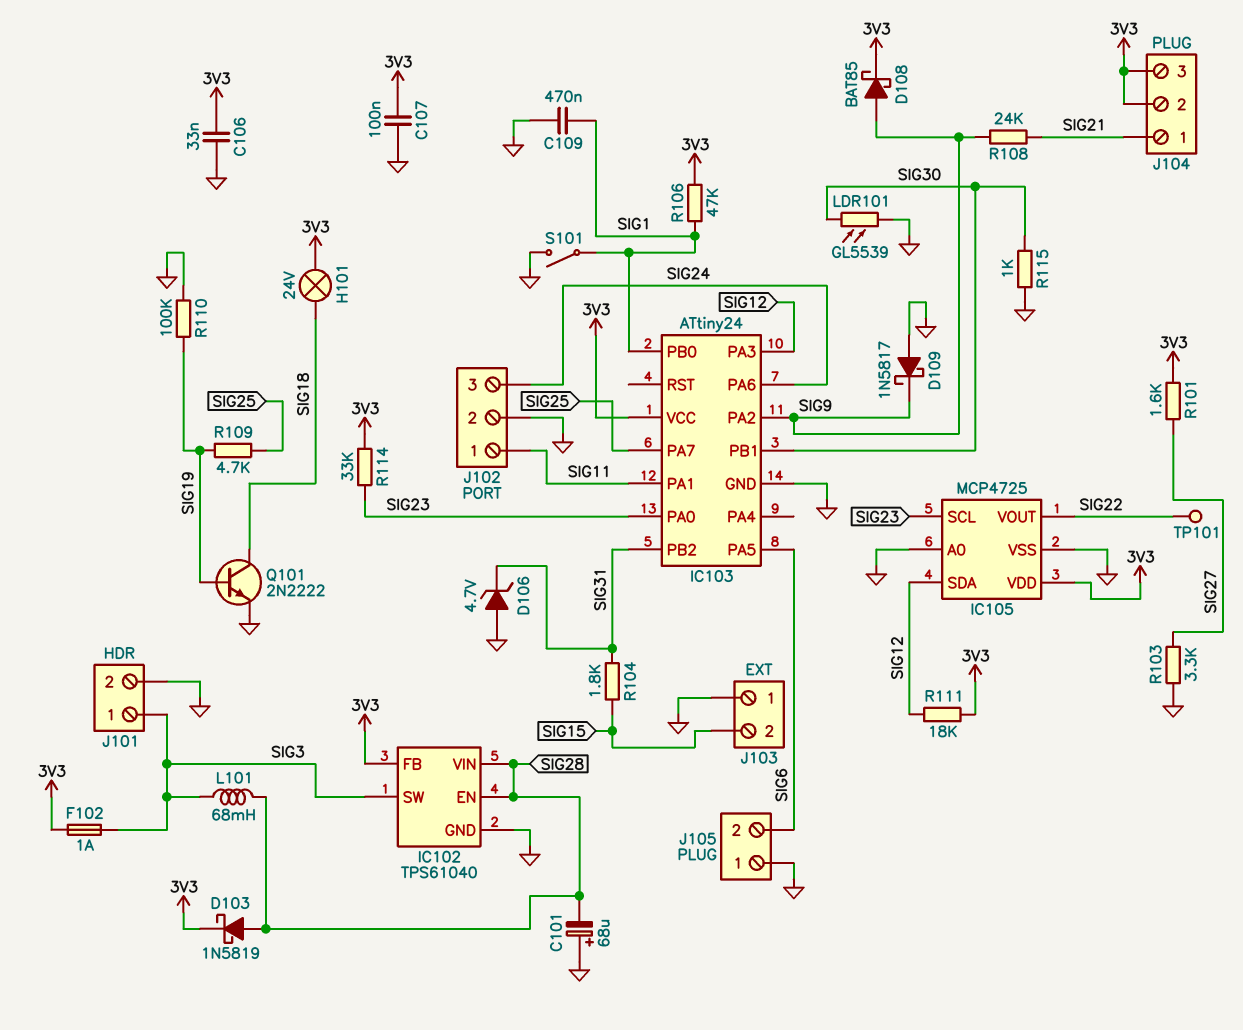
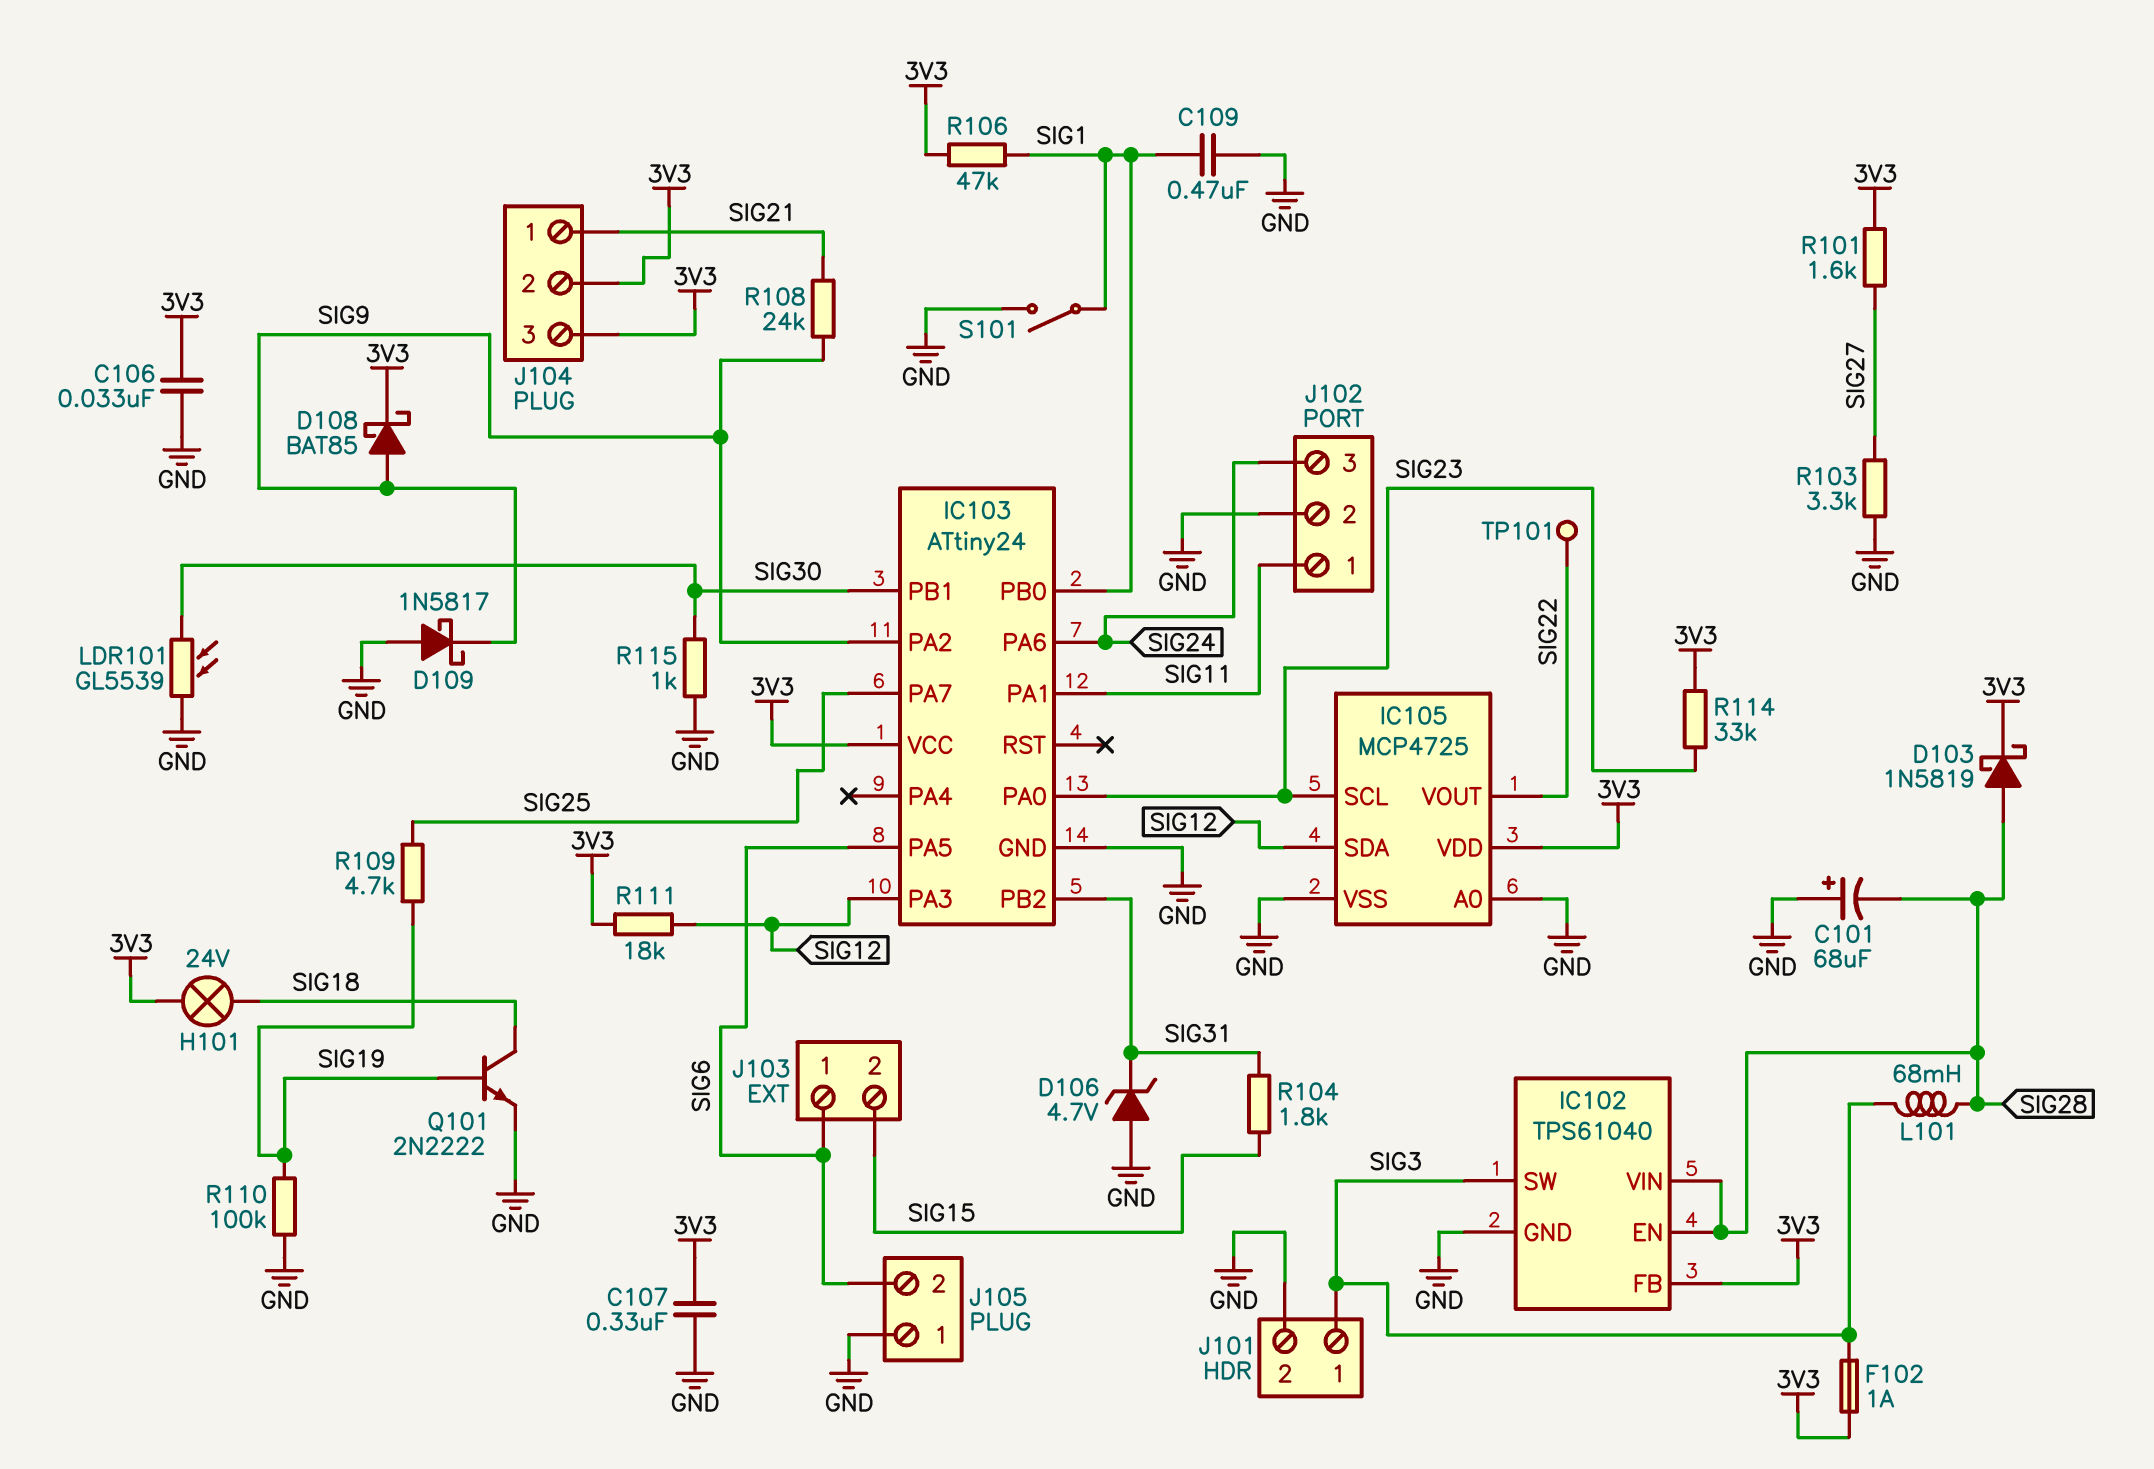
C107: 100nF (3V3, GND) -> 330nF (3V3, GND)
J103 pin 1: GND -> SIG6

